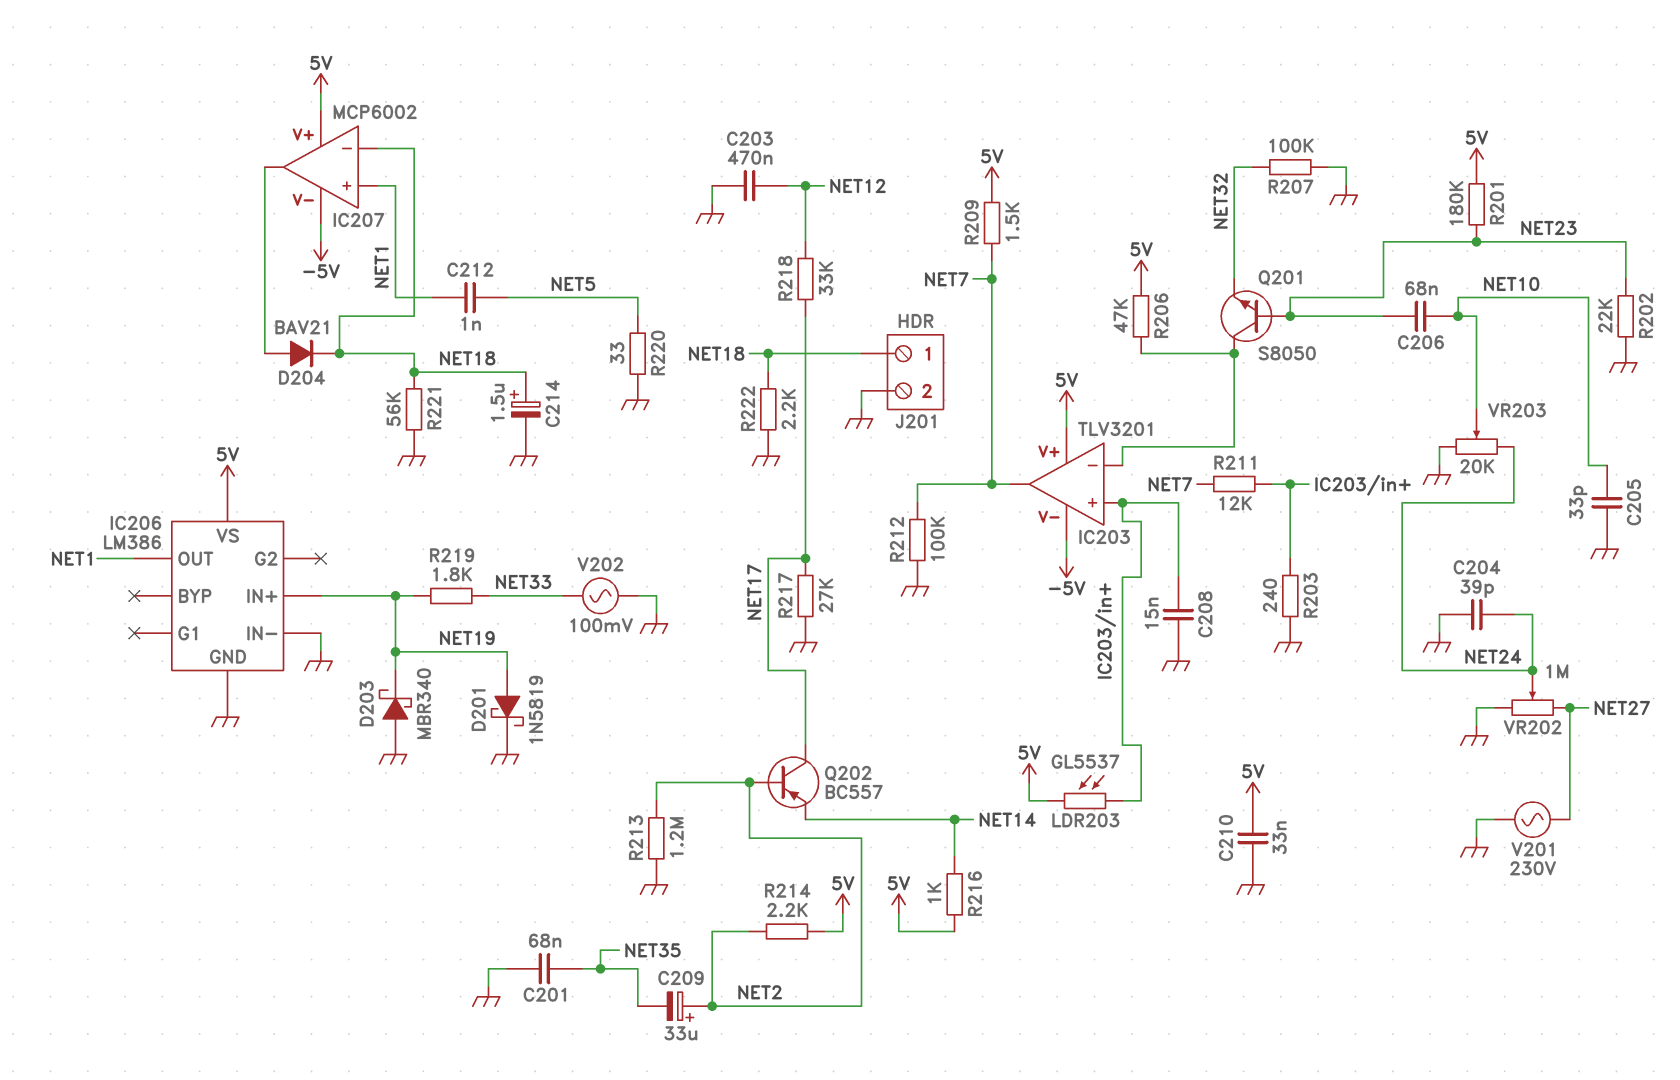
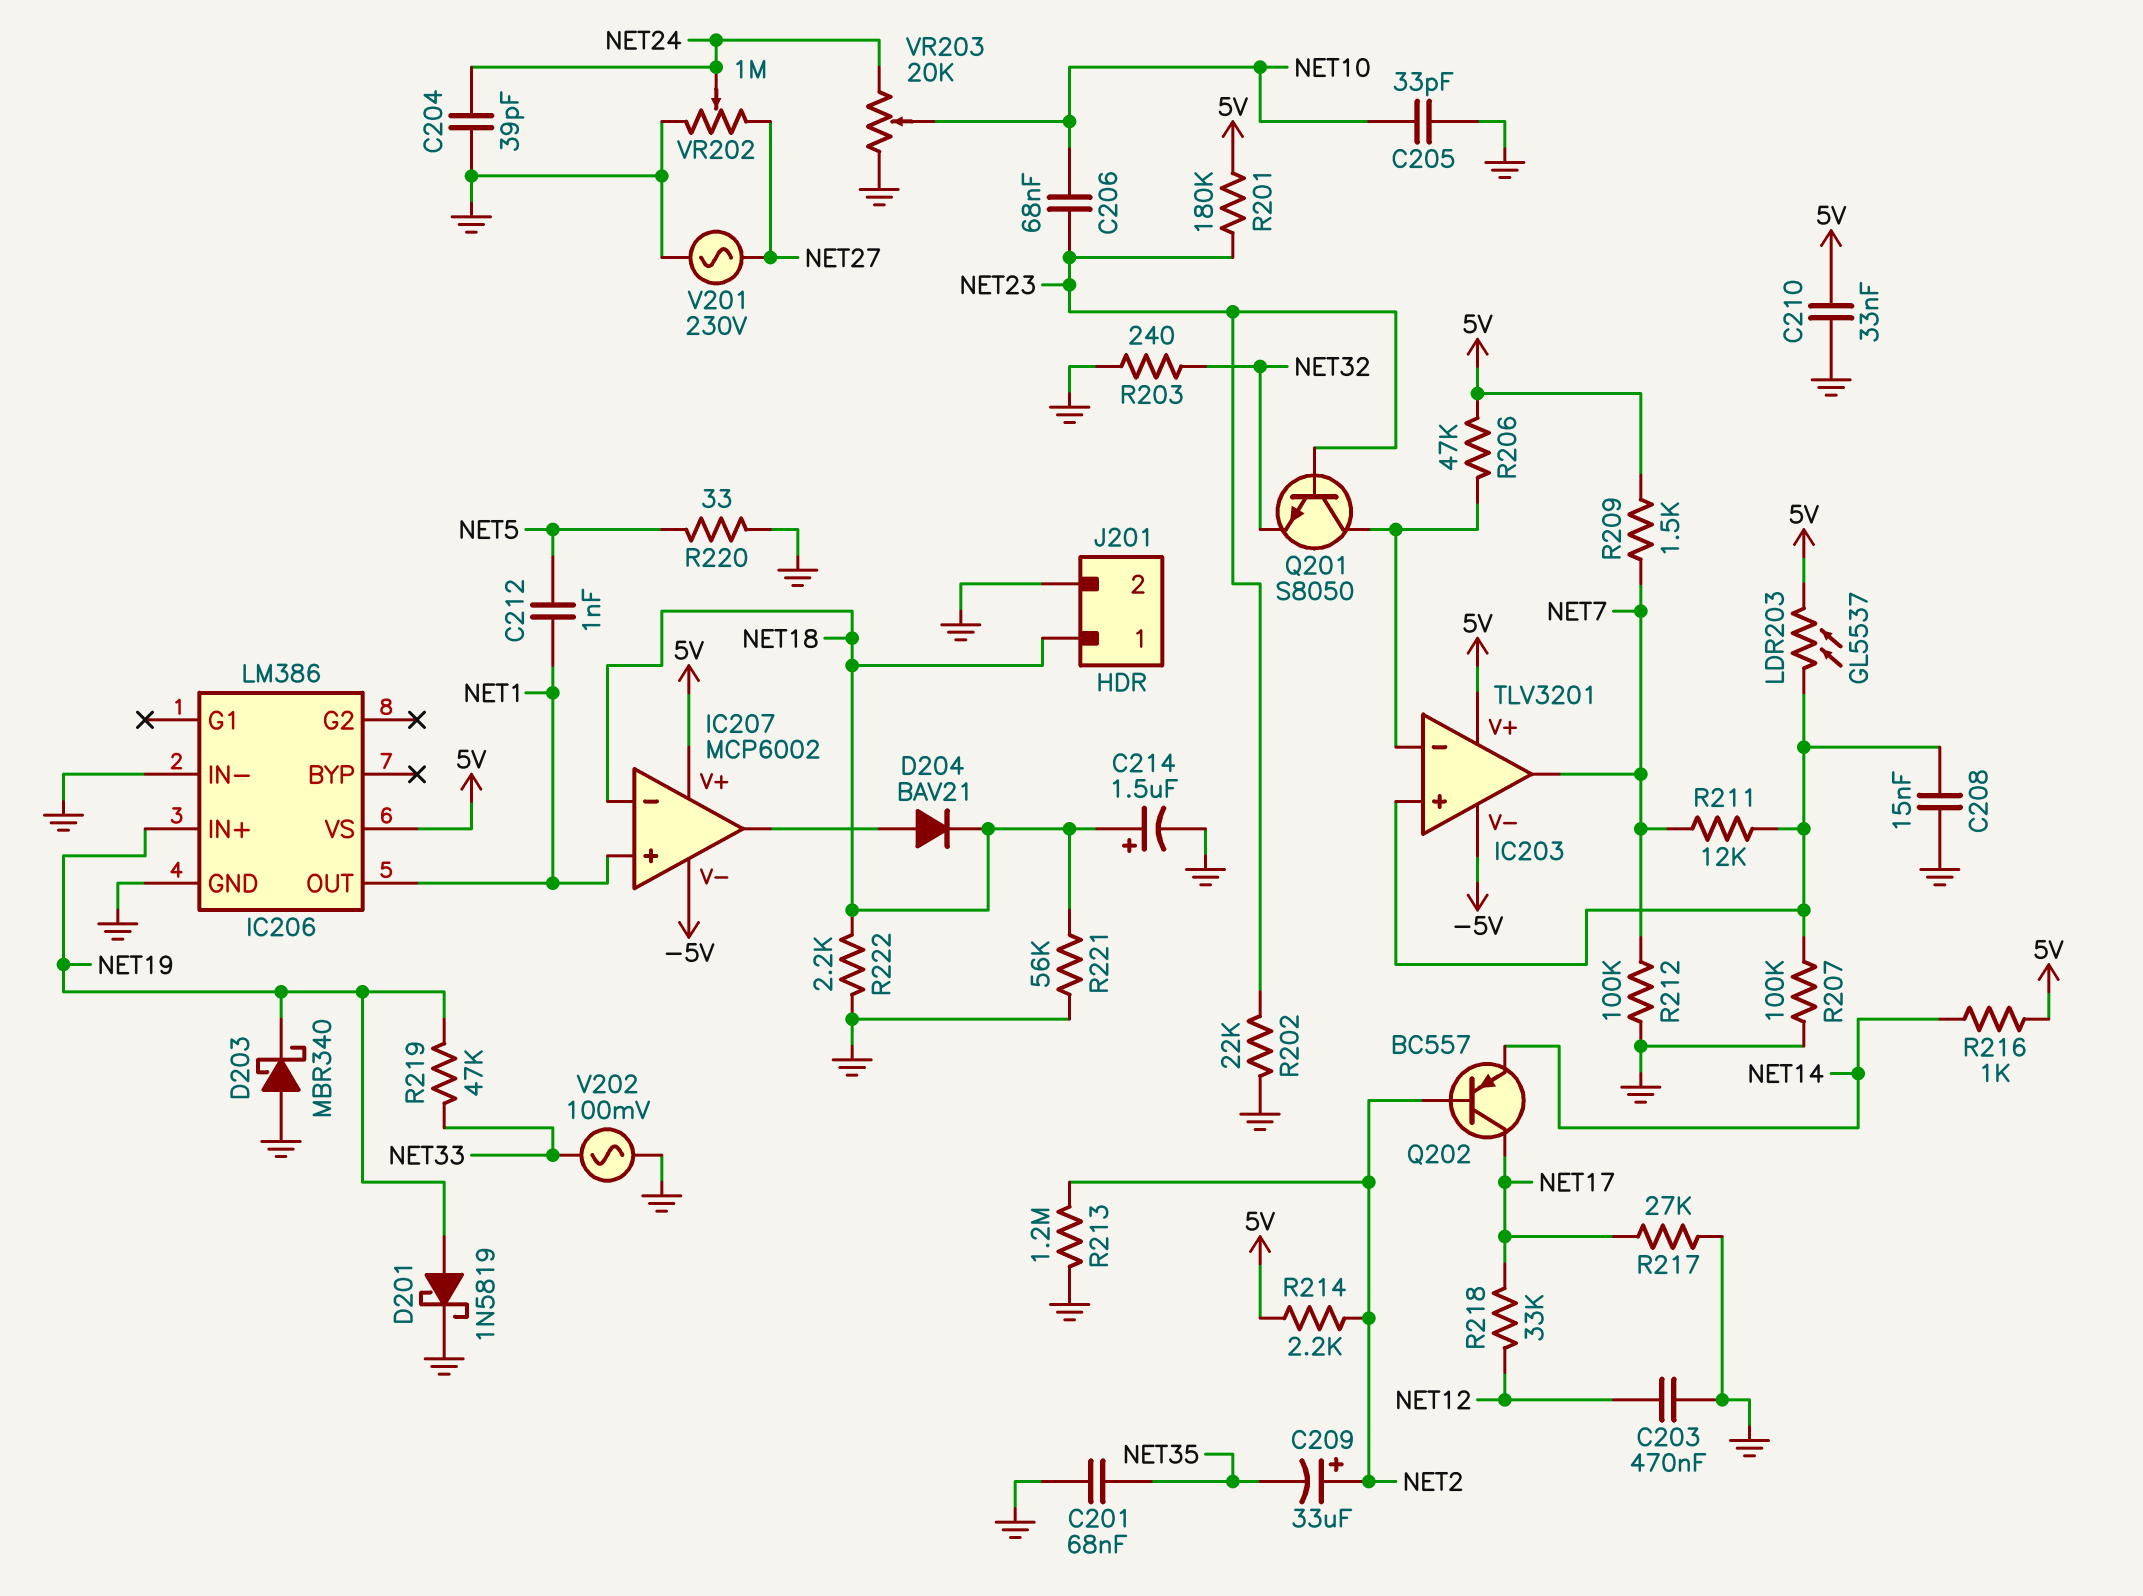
R203: 240 (GND, IC203/in+) -> 240 (GND, NET32)
R207: 100k (GND, NET32) -> 100k (GND, IC203/in+)
R219: 1.8k (NET19, NET33) -> 47k (NET19, NET33)

